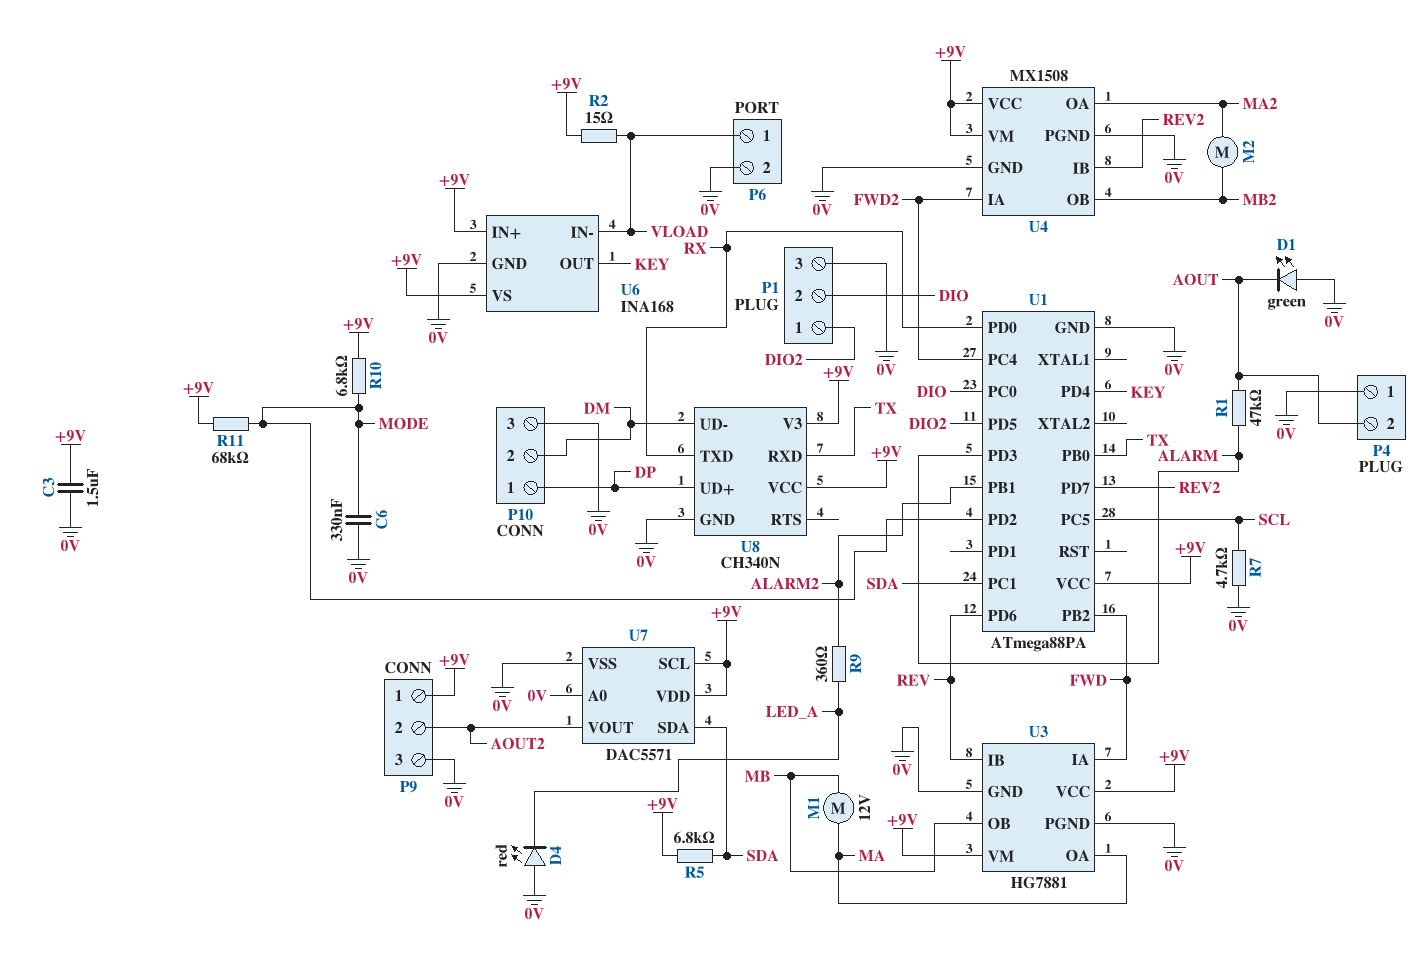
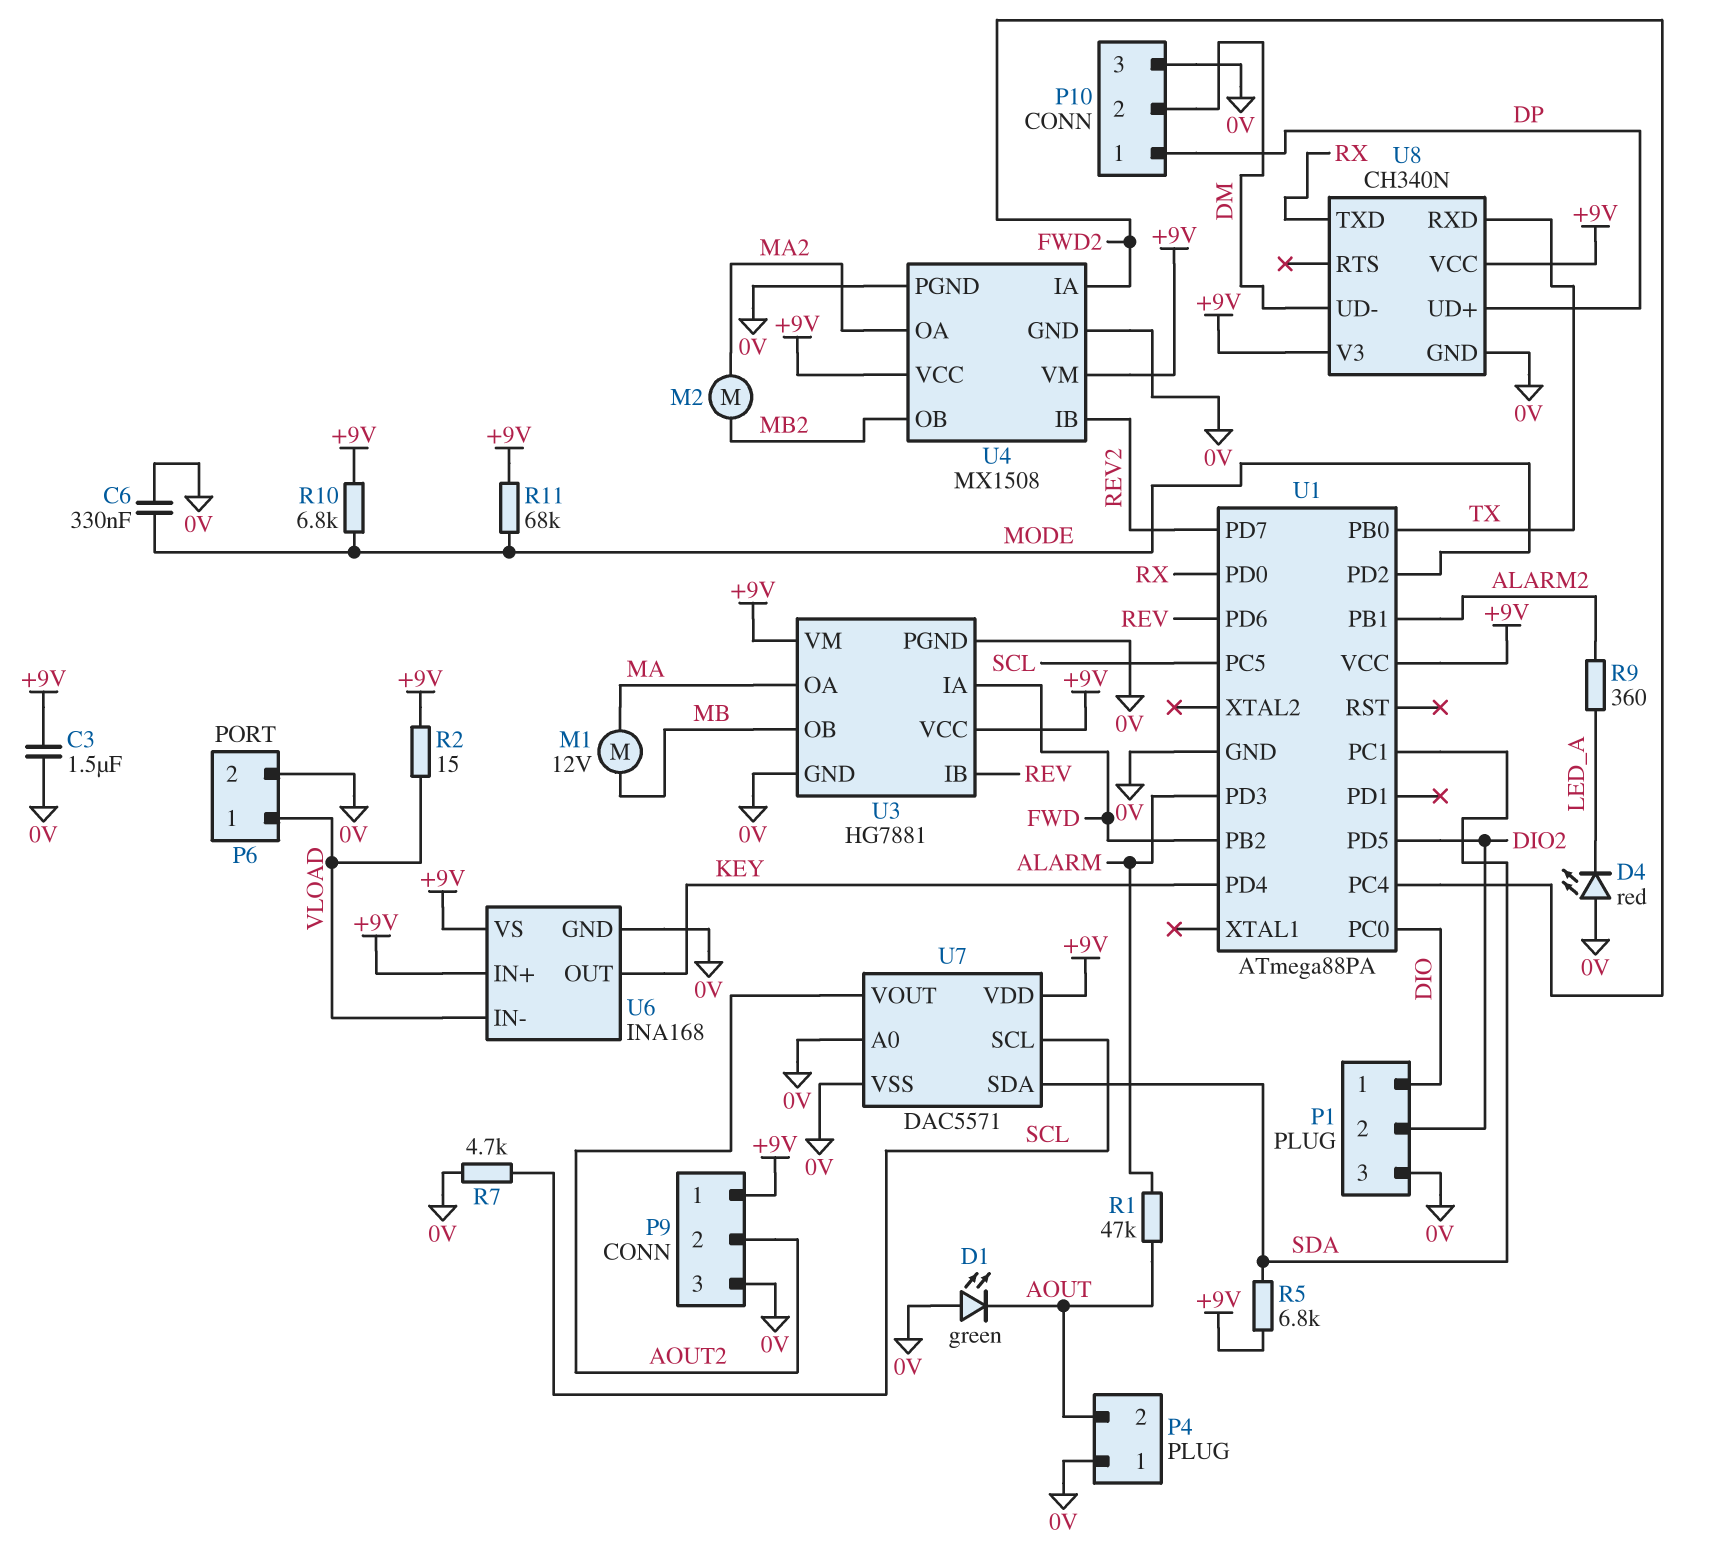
P1 pin 1: DIO2 -> DIO
P1 pin 2: DIO -> DIO2
U7 pin SCL: +9V -> SCL

